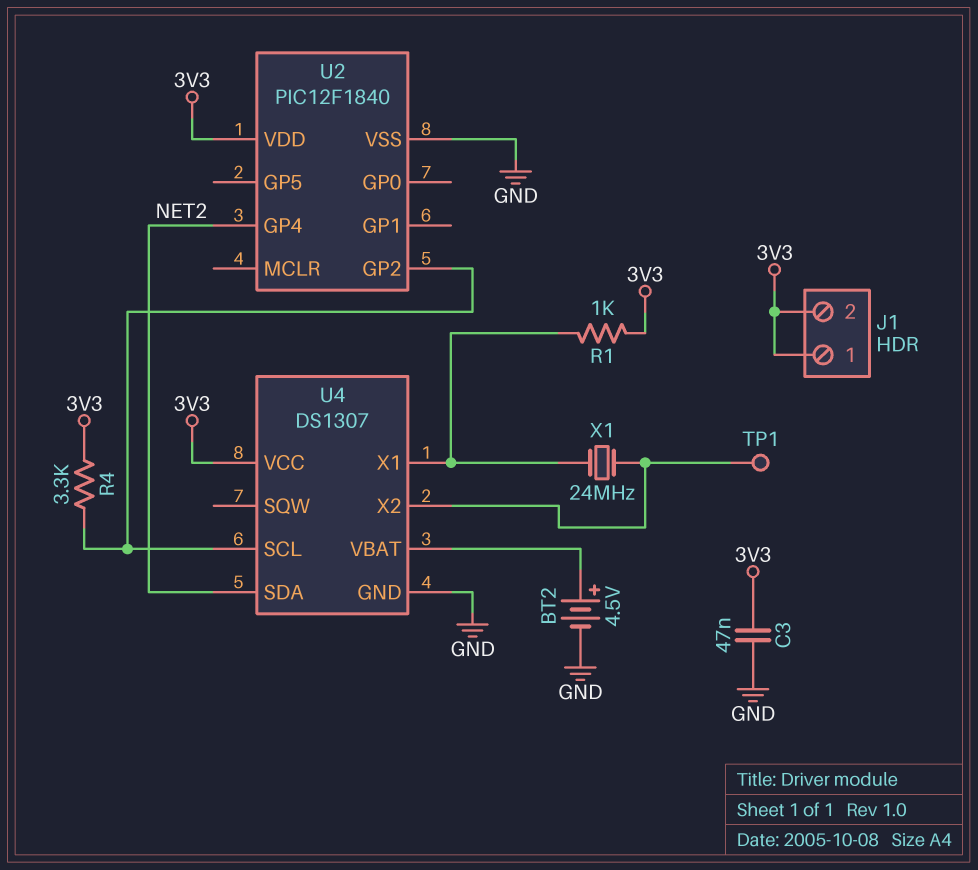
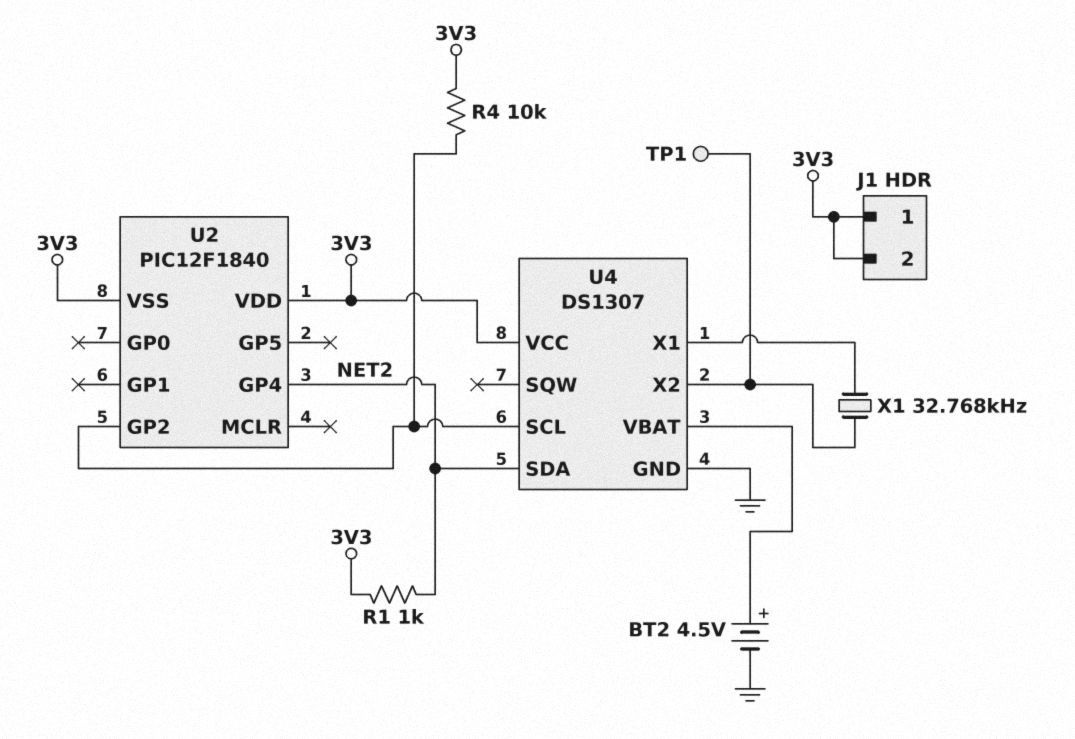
C3: 47nF (3V3, GND) -> none
R1: 1k (3V3, U4/X1) -> 1k (3V3, NET2)
R4: 3.3k (3V3, U2/GP2) -> 10k (3V3, U2/GP2)
U2 pin VSS: GND -> 3V3
X1: 24MHz (U4/X1, U4/X2) -> 32.768kHz (U4/X1, U4/X2)

